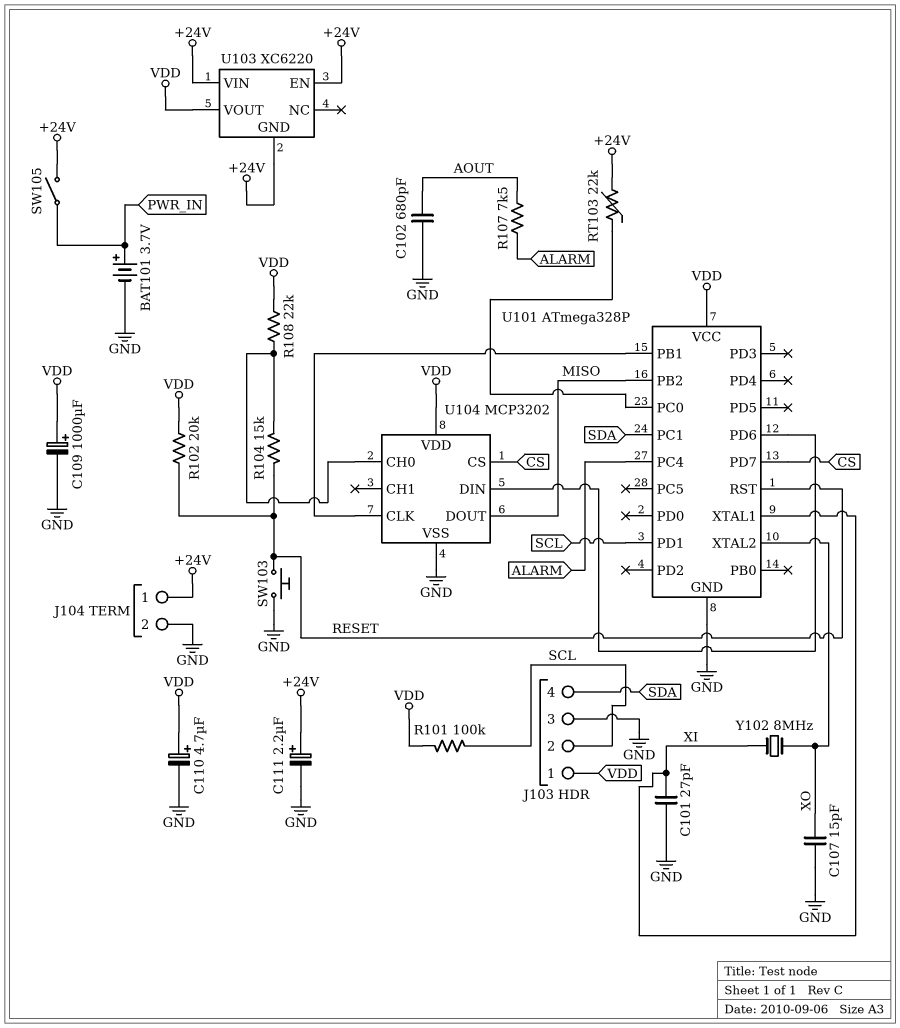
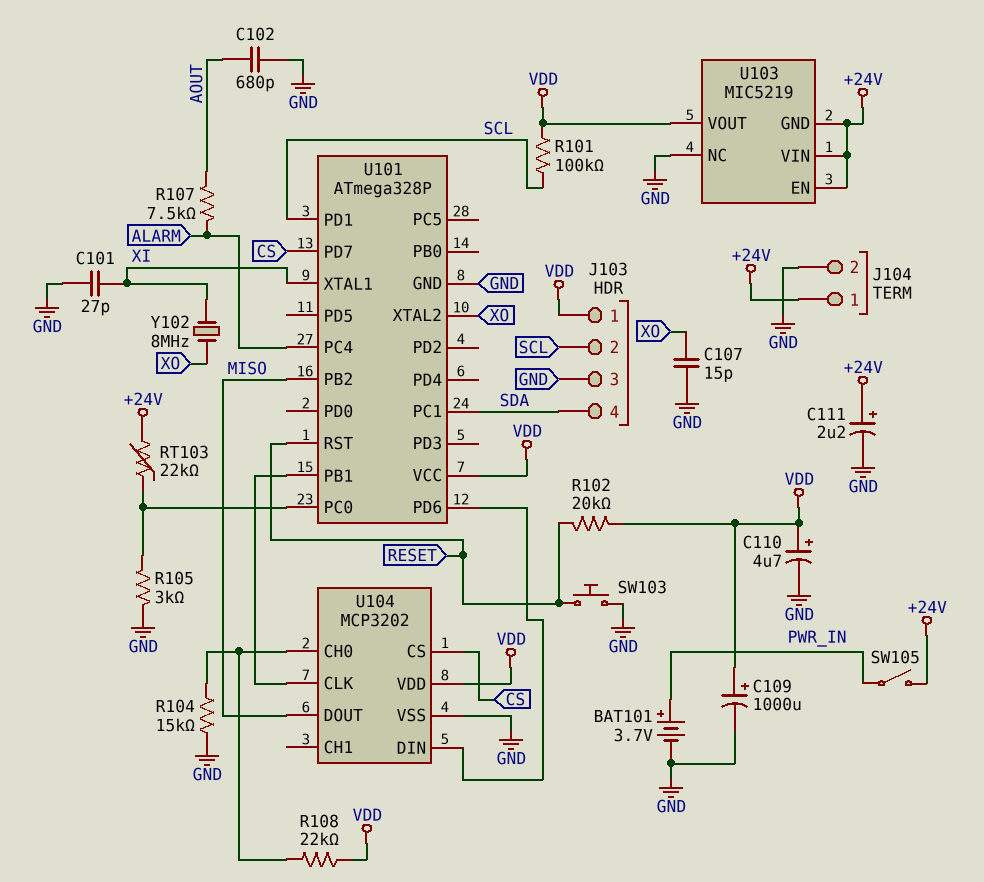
R104: 15k (RESET, U104/CH0) -> 15k (GND, U104/CH0)
R105: none -> 3k (GND, U101/PC0)
U103: XC6220 -> MIC5219
U103 pin NC: none -> GND

